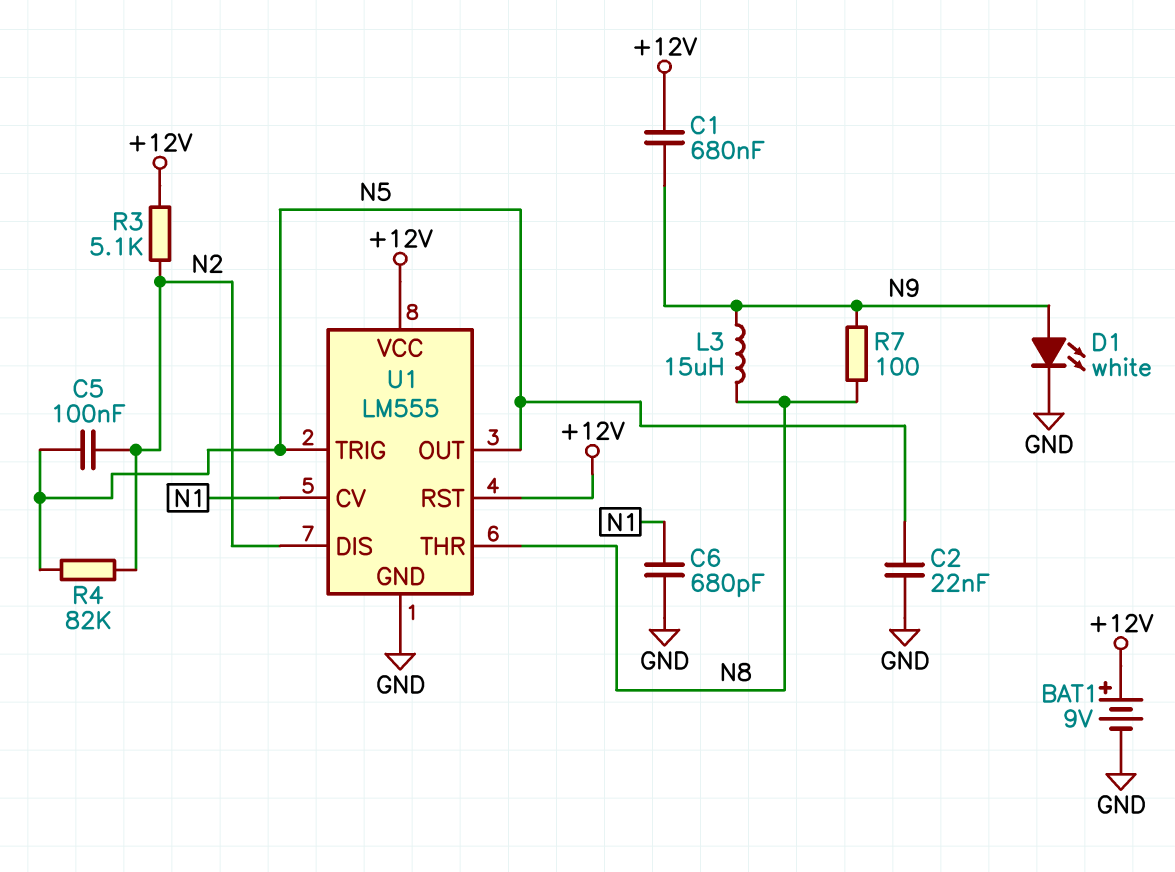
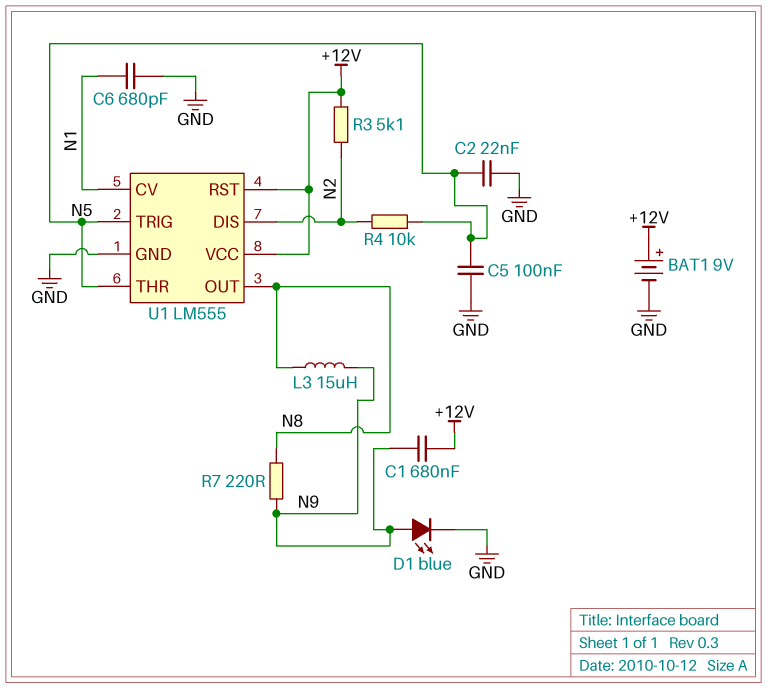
C5: 100nF (N2, N5) -> 100nF (GND, N5)
D1: LED white (A N9, K GND) -> LED blue (A N9, K GND)
R4: 82k (N2, N5) -> 10k (N2, N5)
R7: 100 (N8, N9) -> 220 (N8, N9)
U1 pin OUT: N5 -> N8
U1 pin THR: N8 -> N5

